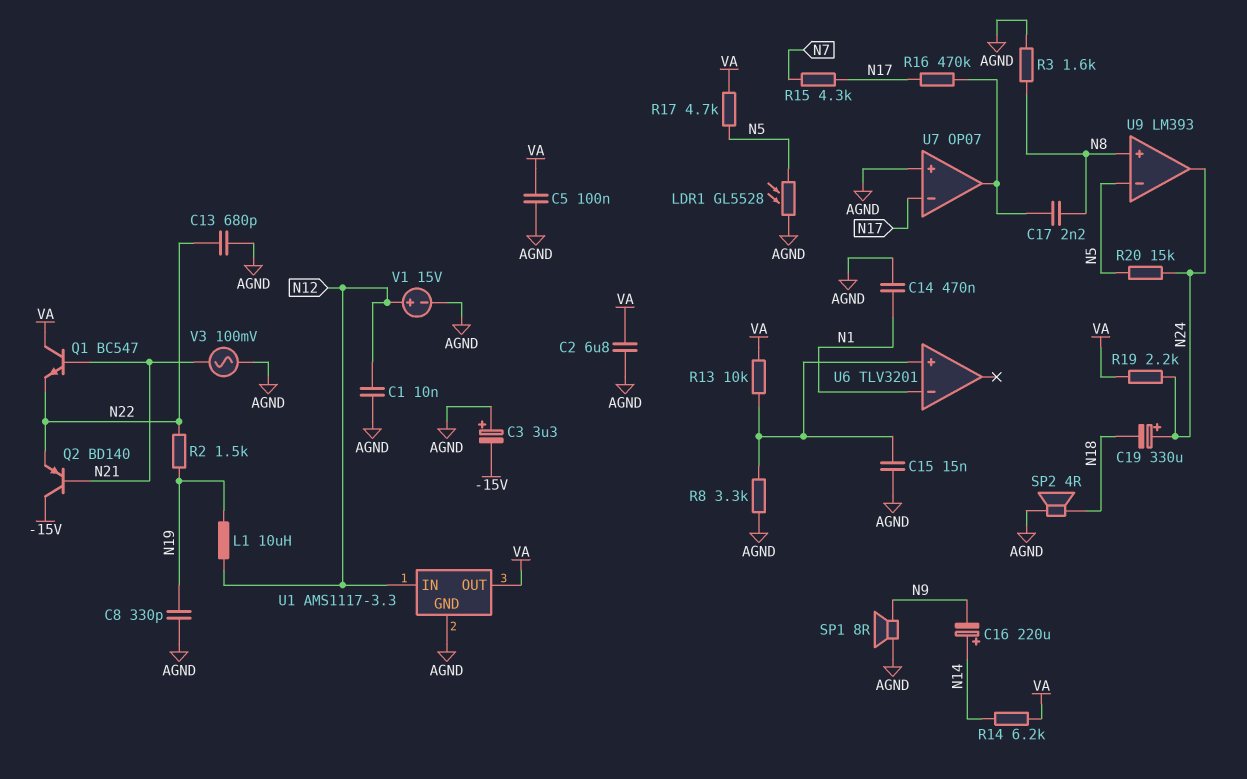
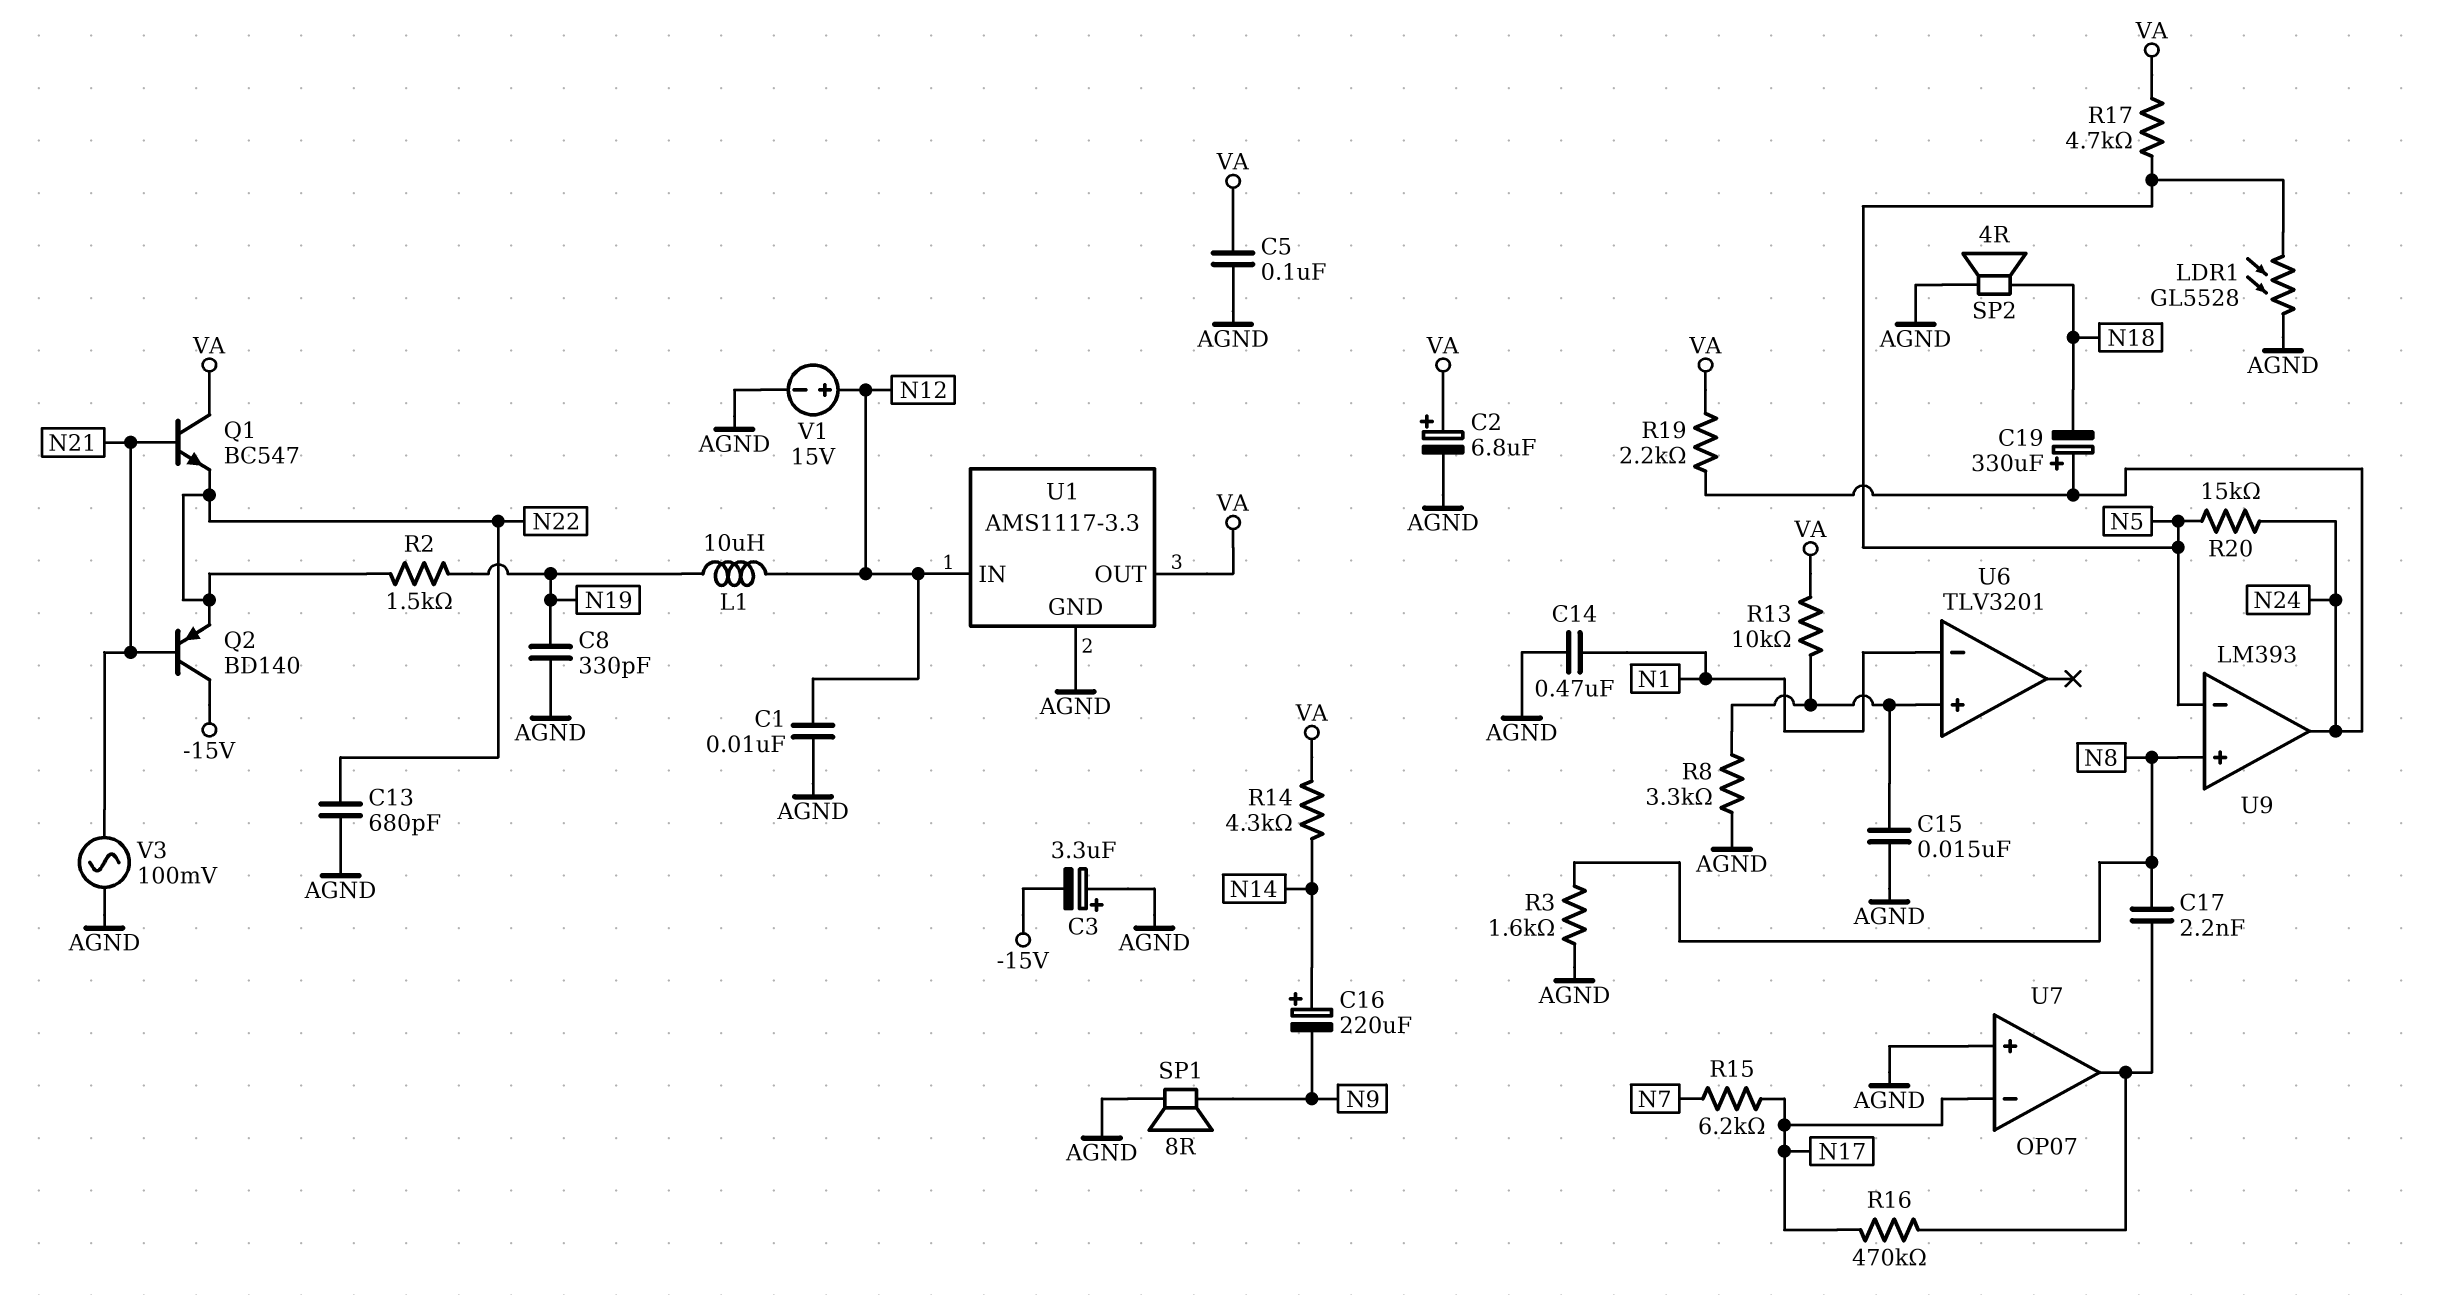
C2: 6.8uF (AGND, VA) -> 6.8uF (plus VA, minus AGND)
R14: 6.2k (N14, VA) -> 4.3k (N14, VA)
R15: 4.3k (N7, N17) -> 6.2k (N7, N17)

